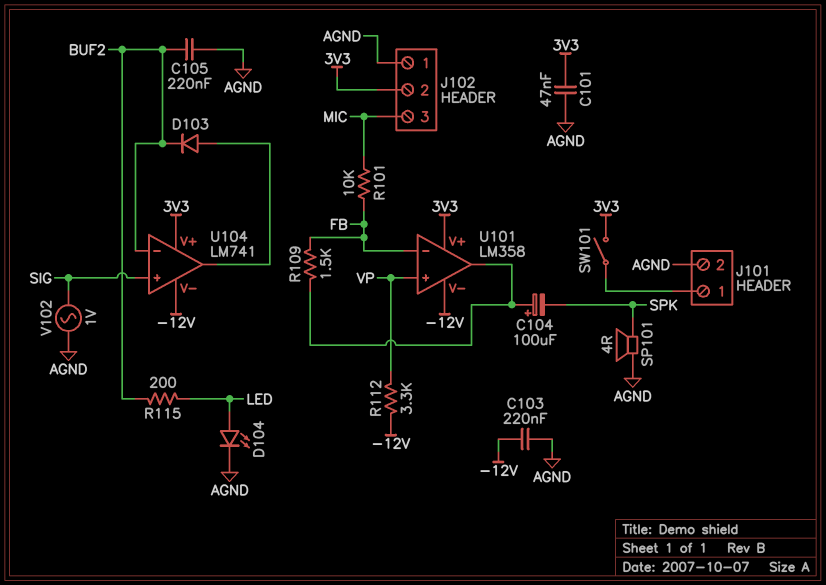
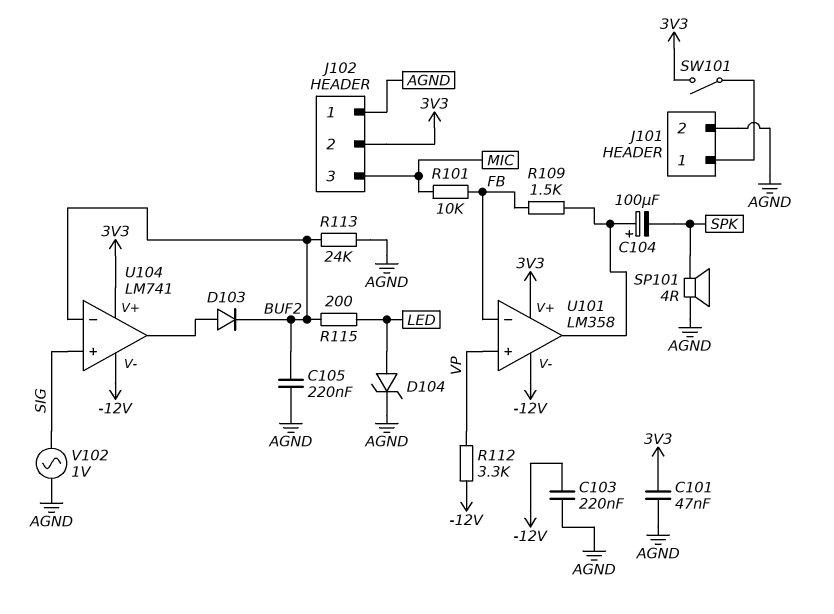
D104: LED (A LED, K AGND) -> zener (A LED, K AGND)
R113: none -> 24k (AGND, BUF2)

